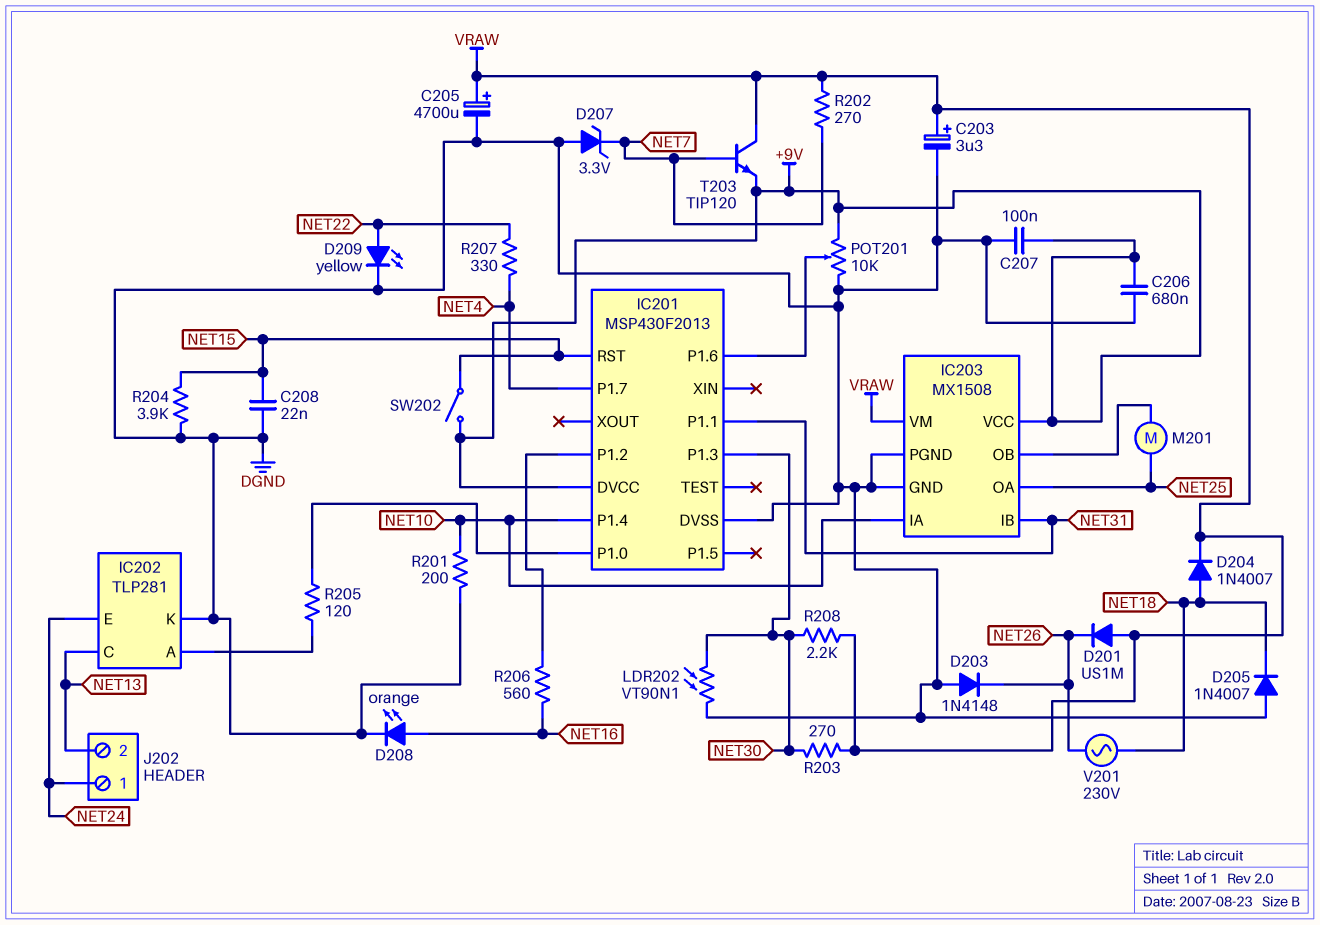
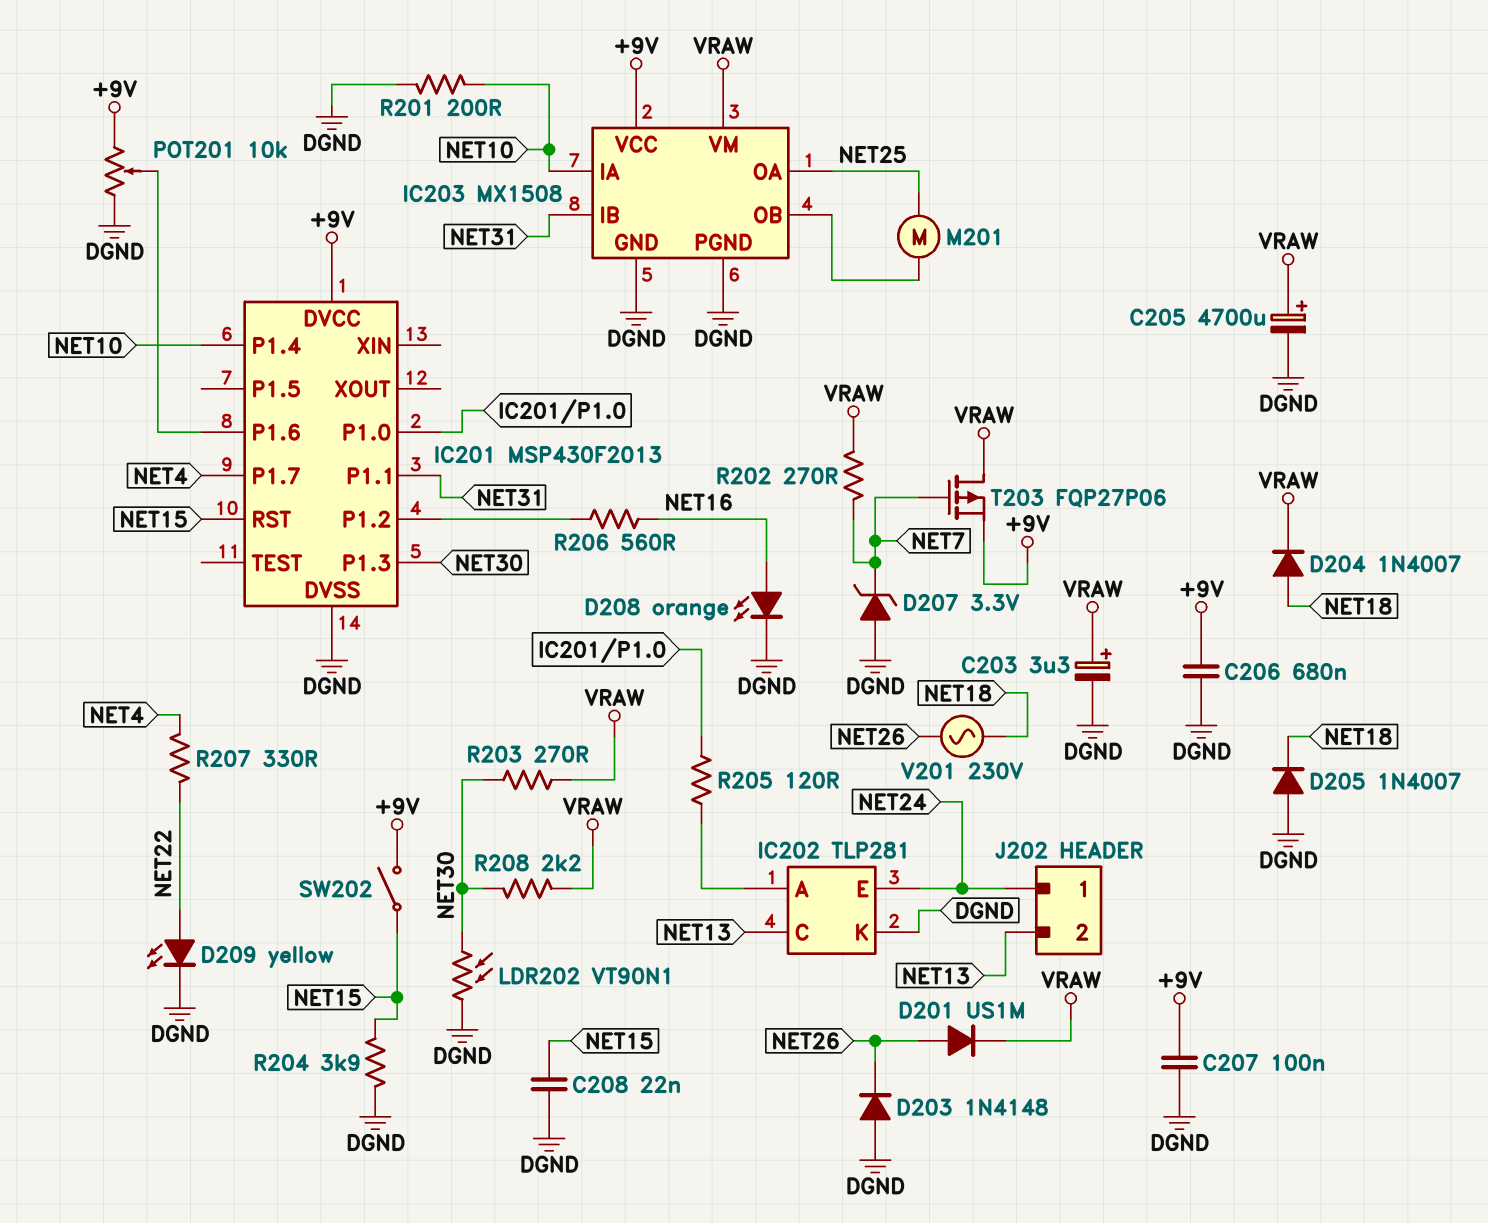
D201: diode US1M (A VRAW, K NET26) -> diode US1M (A NET26, K VRAW)
T203: NPN TIP120 (B NET7, C VRAW, E +9V) -> PMOS FQP27P06 (G NET7, D VRAW, S +9V)

